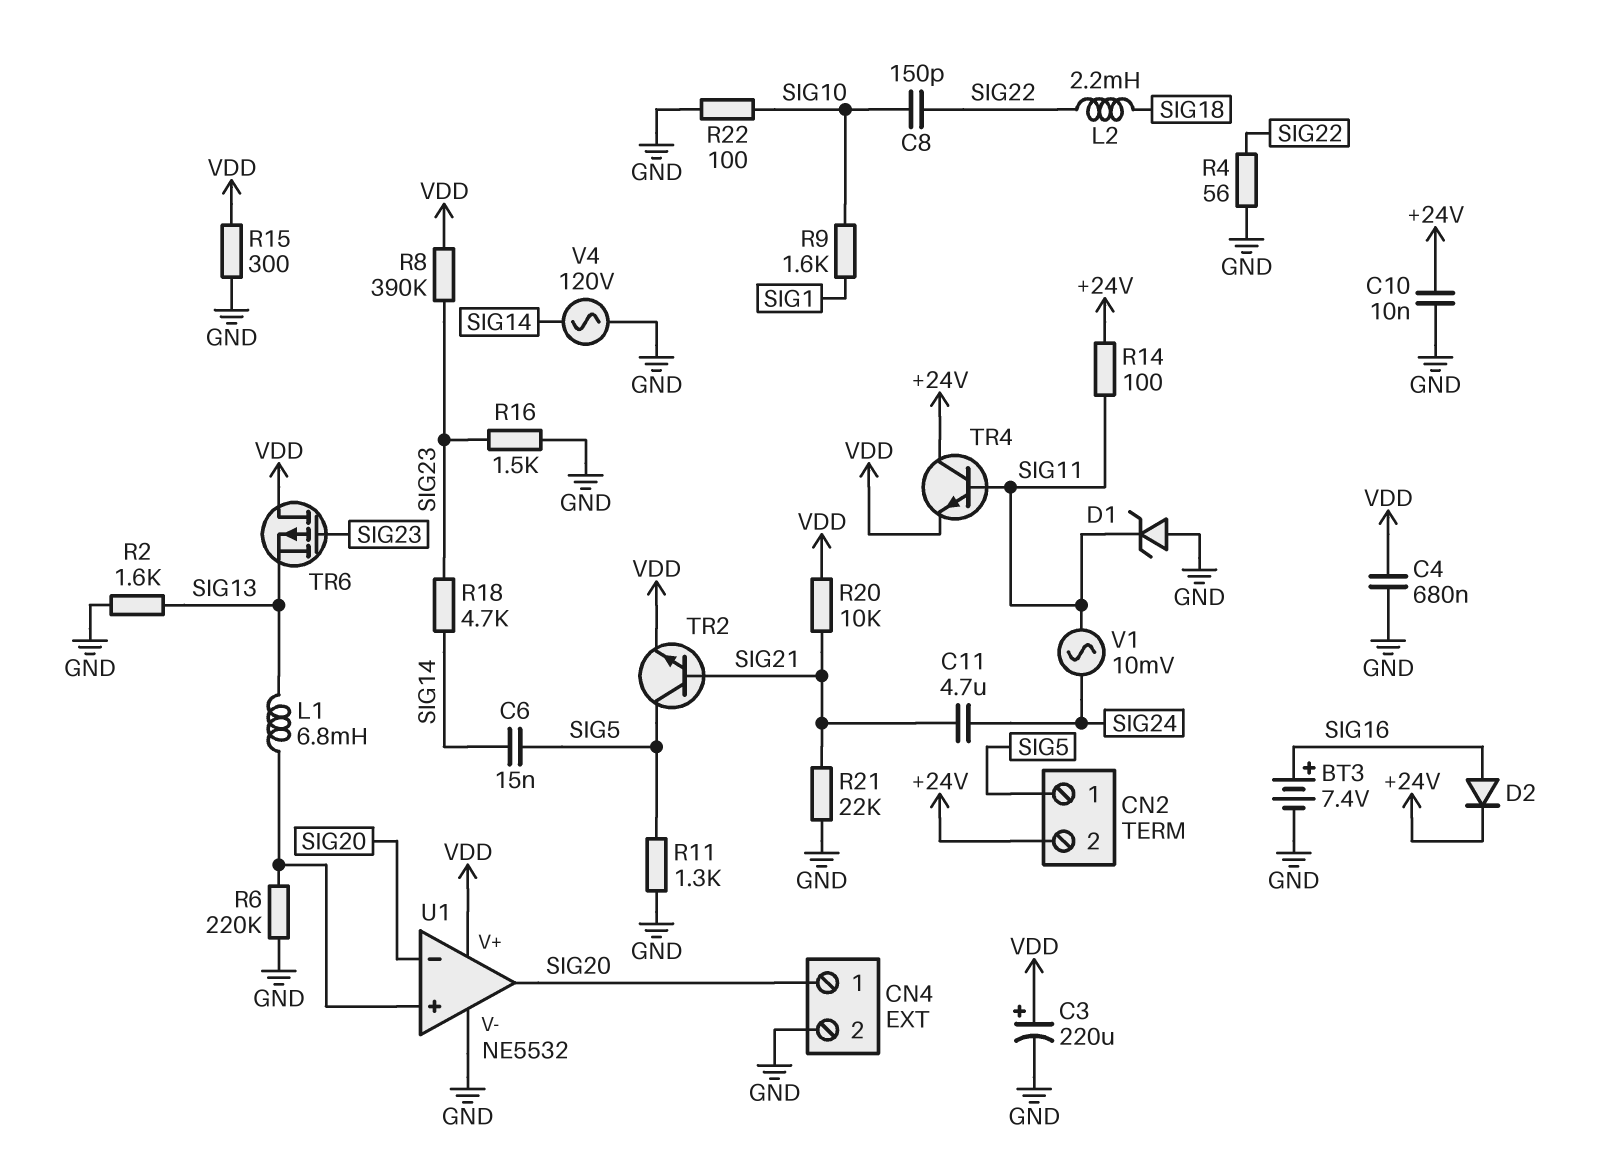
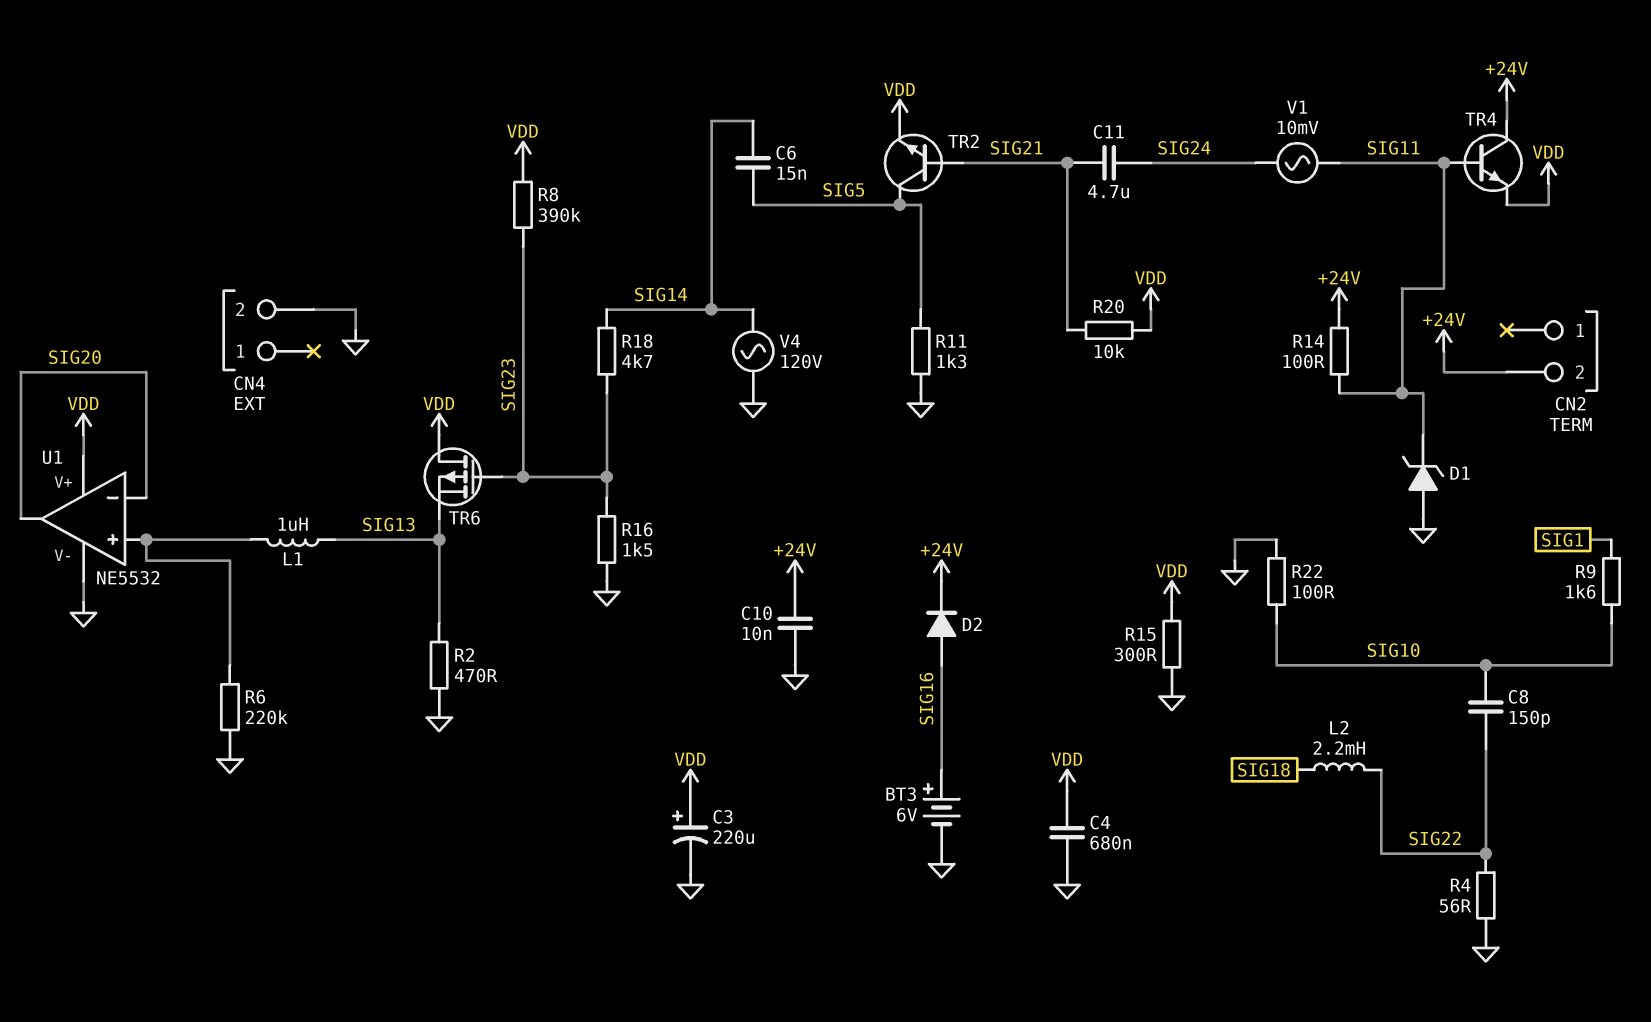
BT3: 7.4V (plus SIG16, minus GND) -> 6V (plus SIG16, minus GND)
CN2 pin 1: SIG5 -> none
CN4 pin 1: SIG20 -> none
L1: 6.8mH (SIG13, U1/in+) -> 1uH (SIG13, U1/in+)
R2: 1.6k (GND, SIG13) -> 470 (GND, SIG13)
R21: 22k (GND, SIG21) -> none

